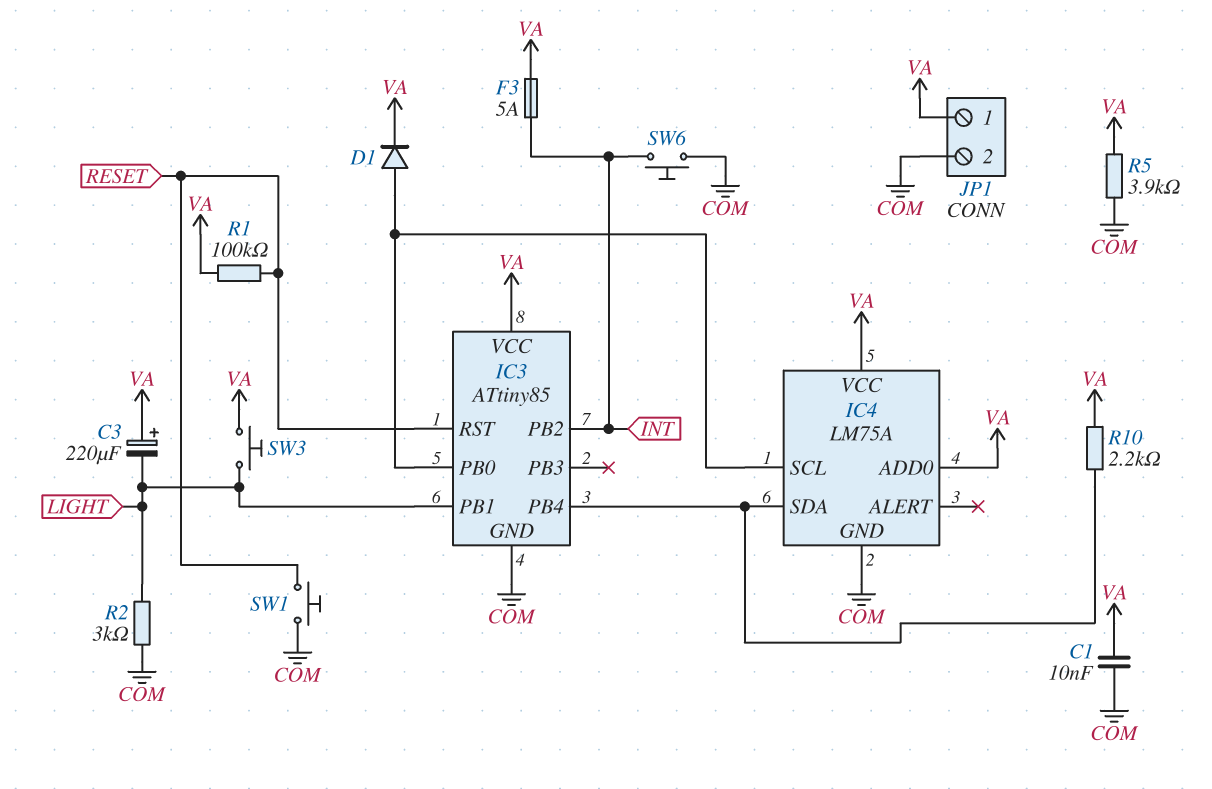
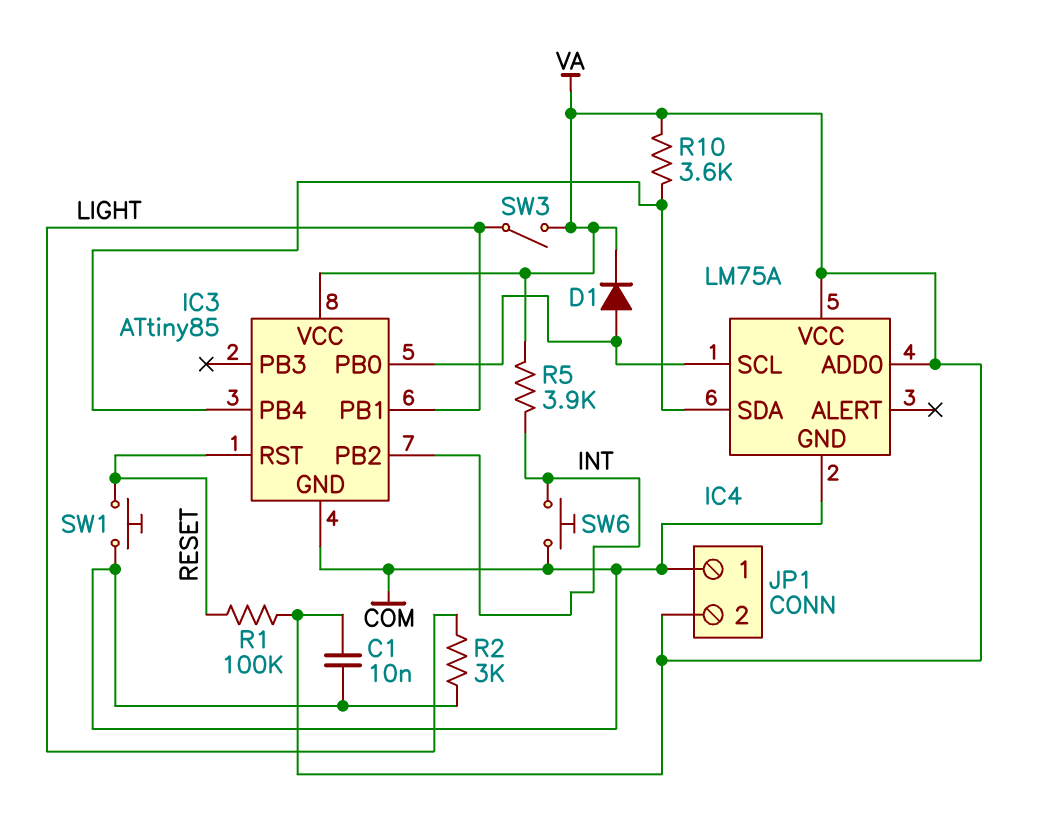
C3: 220uF (plus VA, minus LIGHT) -> none
F3: 5A (INT, VA) -> none
JP1 pin 1: VA -> COM
JP1 pin 2: COM -> VA
R5: 3.9k (COM, VA) -> 3.9k (INT, VA)
R10: 2.2k (IC3/PB4, VA) -> 3.6k (IC3/PB4, VA)
SW3: button (LIGHT, VA) -> switch (LIGHT, VA)

